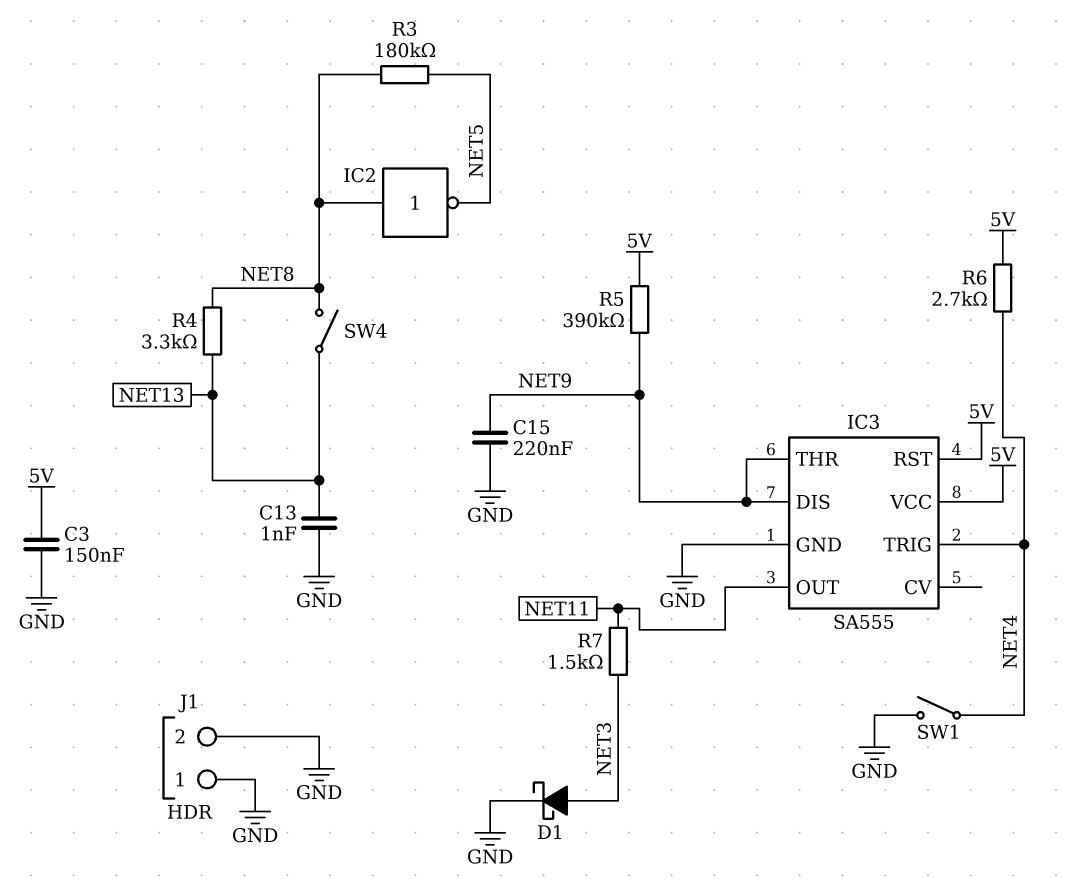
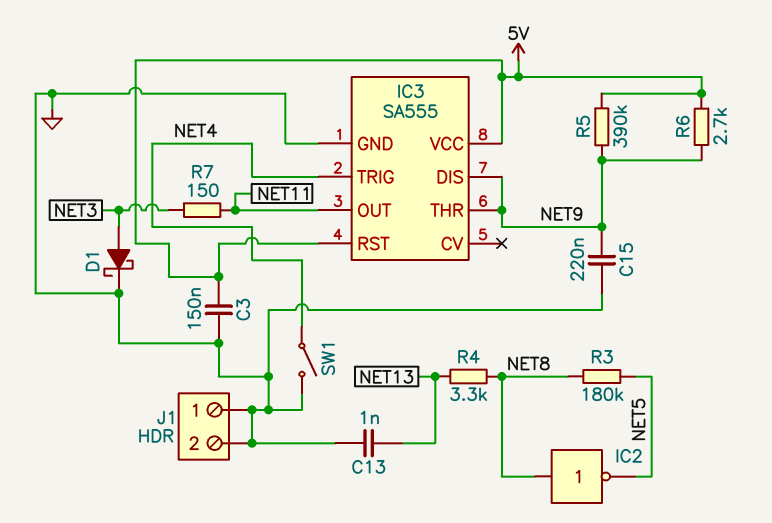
R6: 2.7k (5V, NET4) -> 2.7k (5V, NET9)
R7: 1.5k (NET3, NET11) -> 150 (NET3, NET11)
SW4: switch (NET8, NET13) -> none

